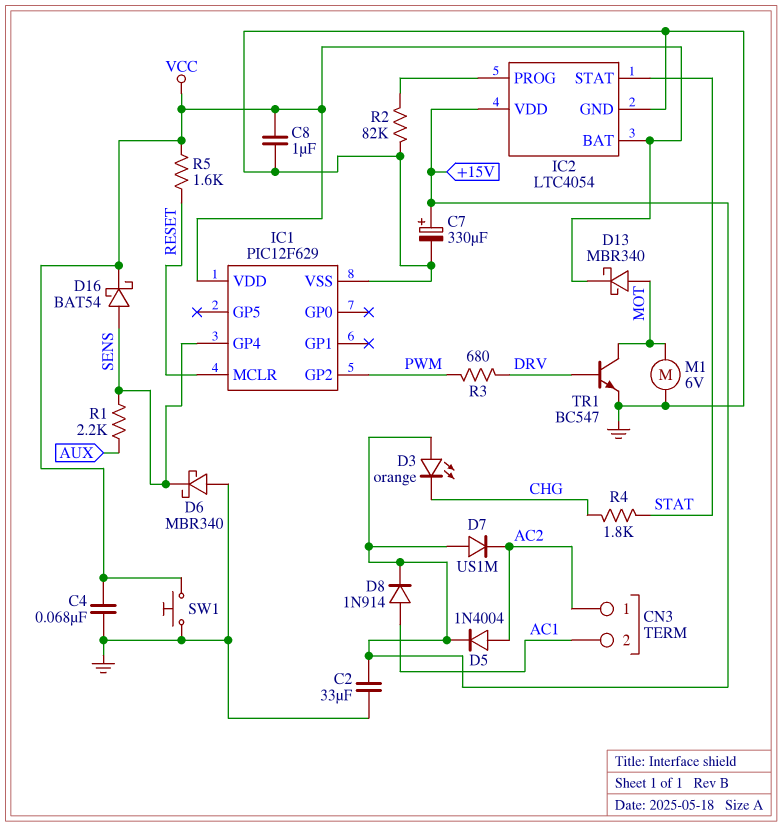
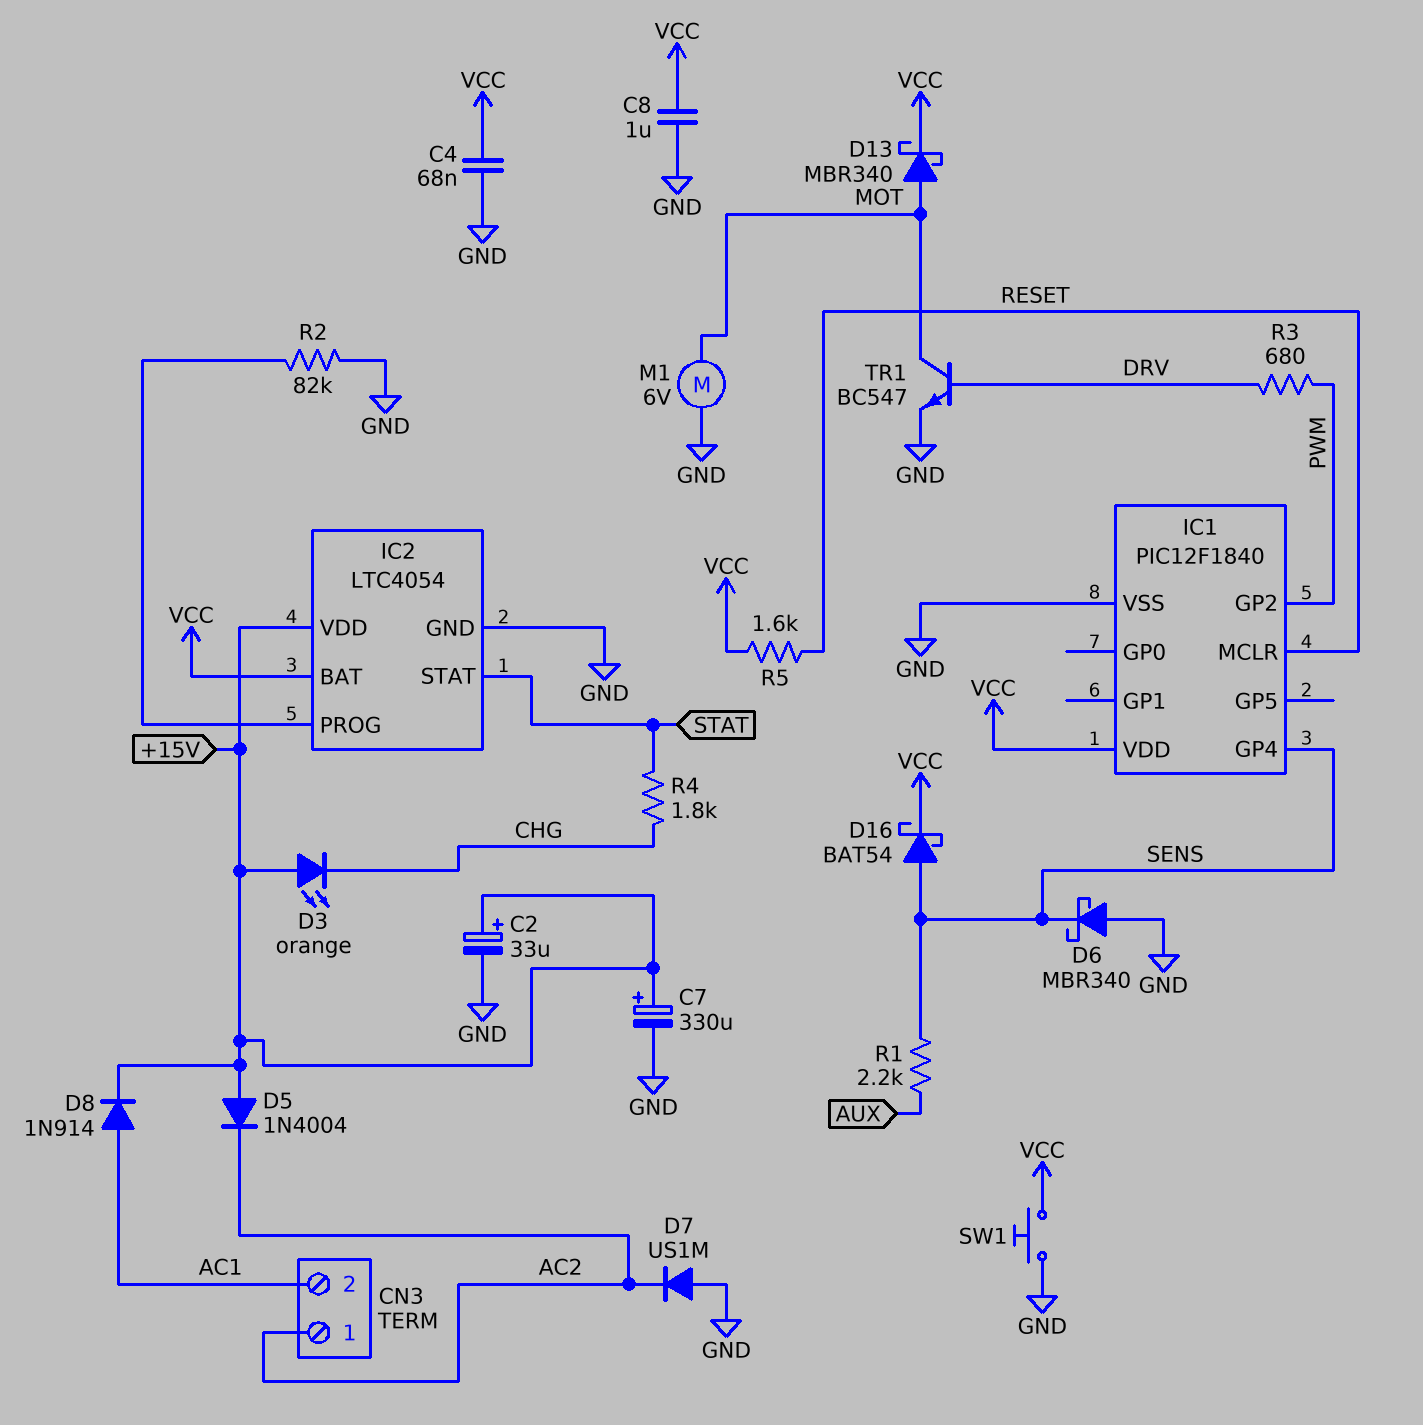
C2: 33uF (+15V, GND) -> 33uF (plus +15V, minus GND)
D5: diode 1N4004 (A AC2, K +15V) -> diode 1N4004 (A +15V, K AC2)
D7: diode US1M (A +15V, K AC2) -> diode US1M (A GND, K AC2)
IC1: PIC12F629 -> PIC12F1840

